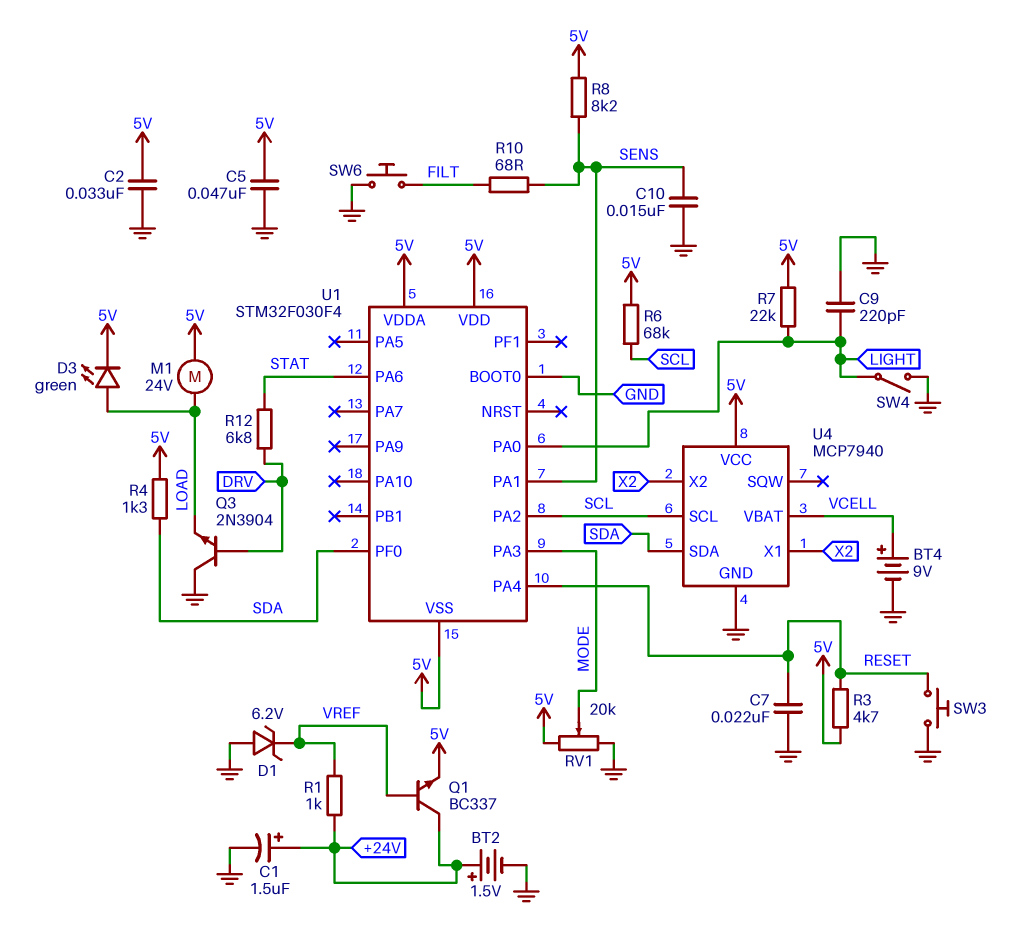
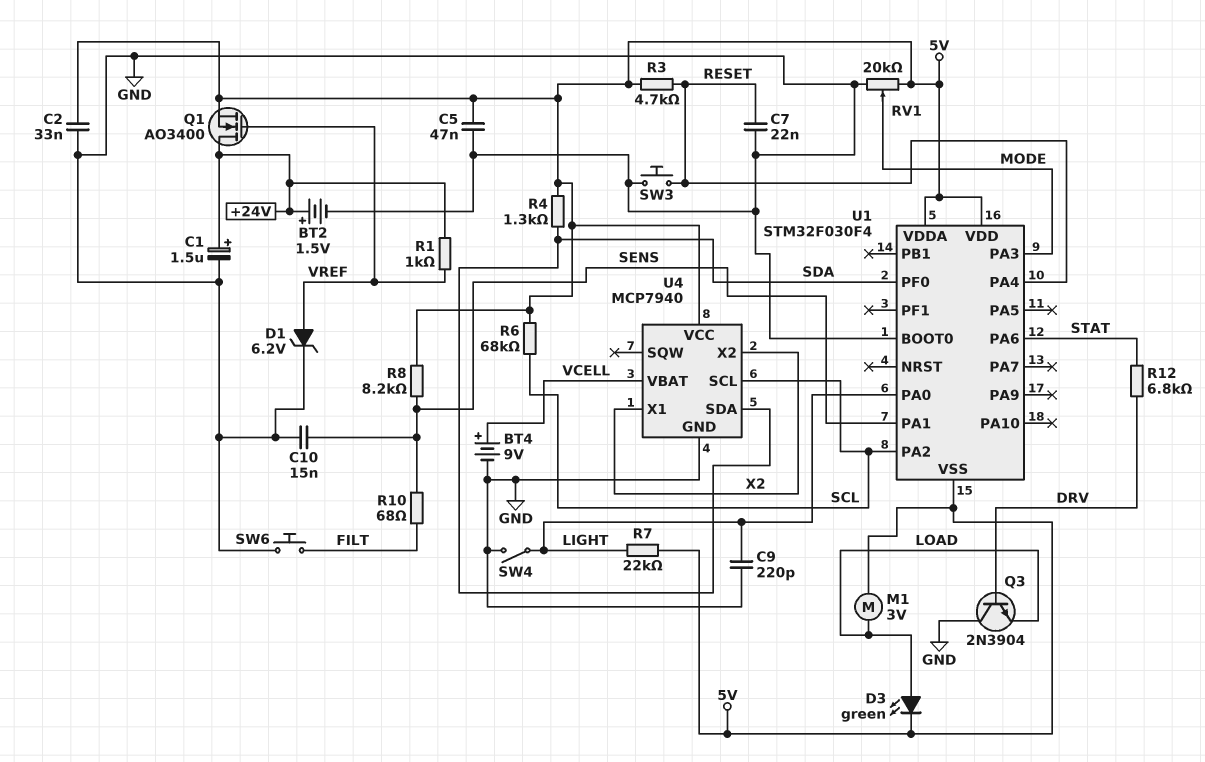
D1: zener 6.2V (A GND, K VREF) -> zener 6.2V (A VREF, K GND)
M1: motor 24V (5V, LOAD) -> motor 3V (5V, LOAD)
Q1: NPN BC337 (B VREF, C +24V, E 5V) -> NMOS AO3400 (G VREF, D +24V, S 5V)

